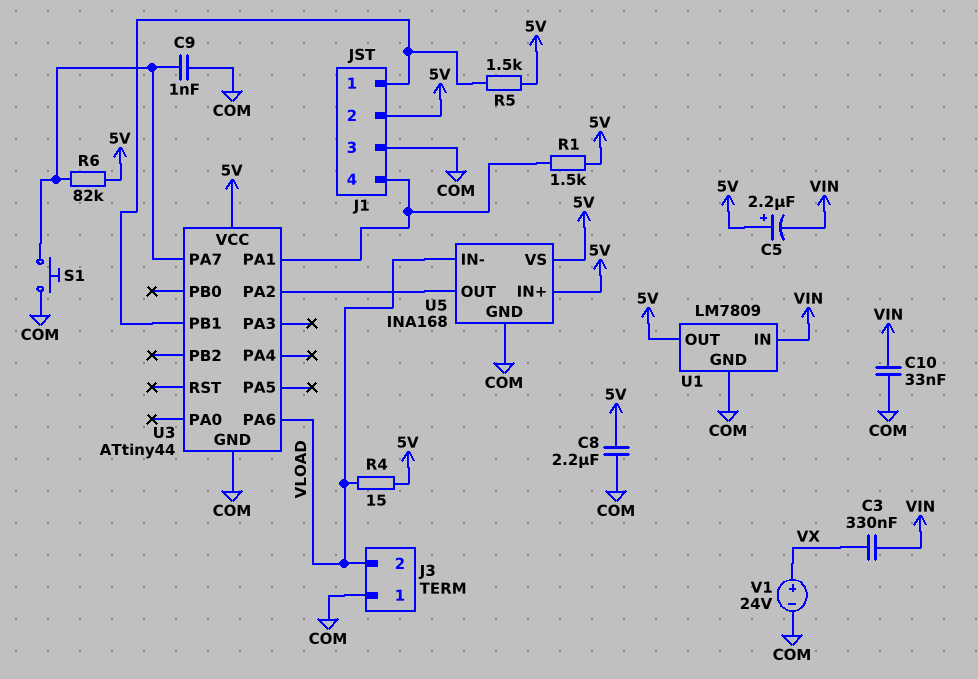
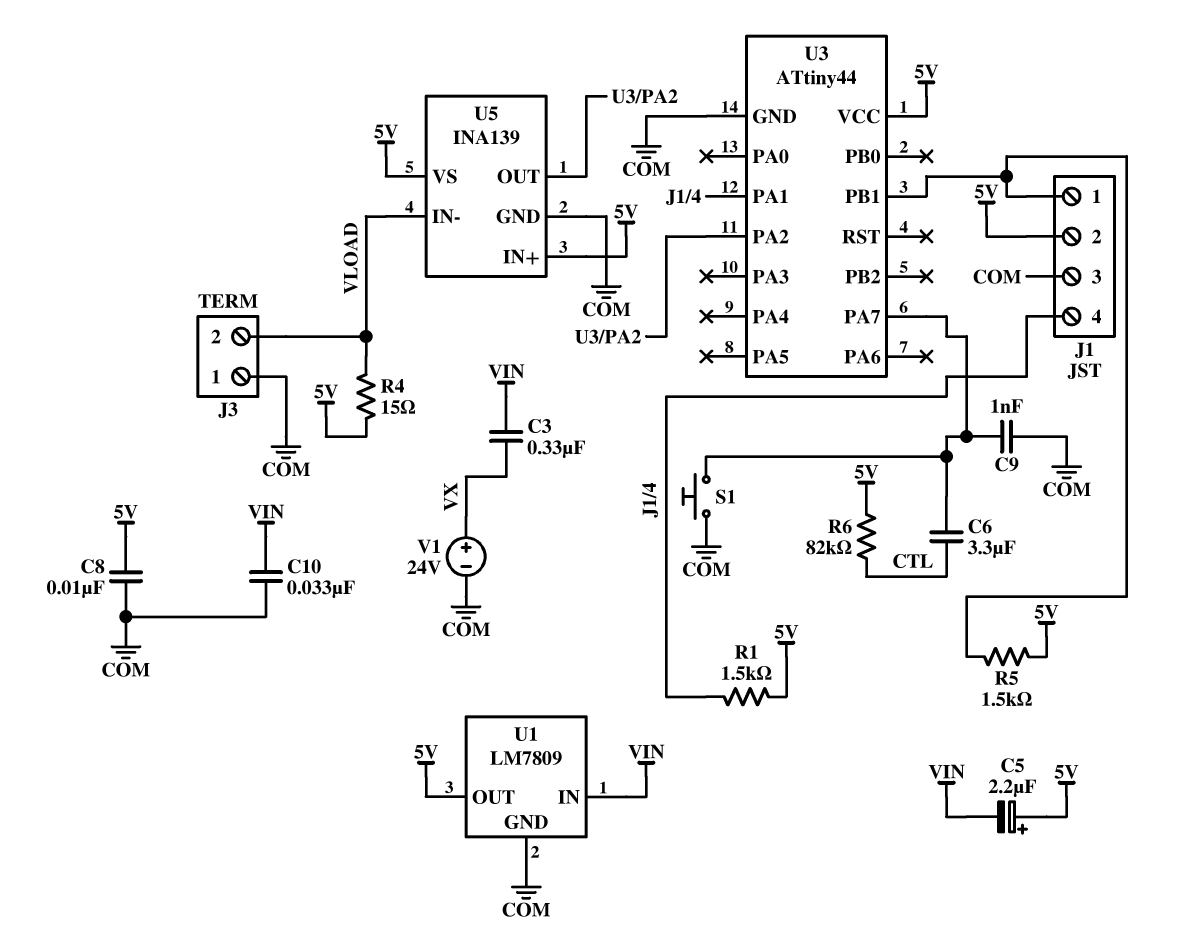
C6: none -> 3.3uF (CTL, U3/PA7)
C8: 2.2uF (5V, COM) -> 10nF (5V, COM)
R6: 82k (5V, U3/PA7) -> 82k (5V, CTL)
U3 pin PA6: VLOAD -> none
U5: INA168 -> INA139

